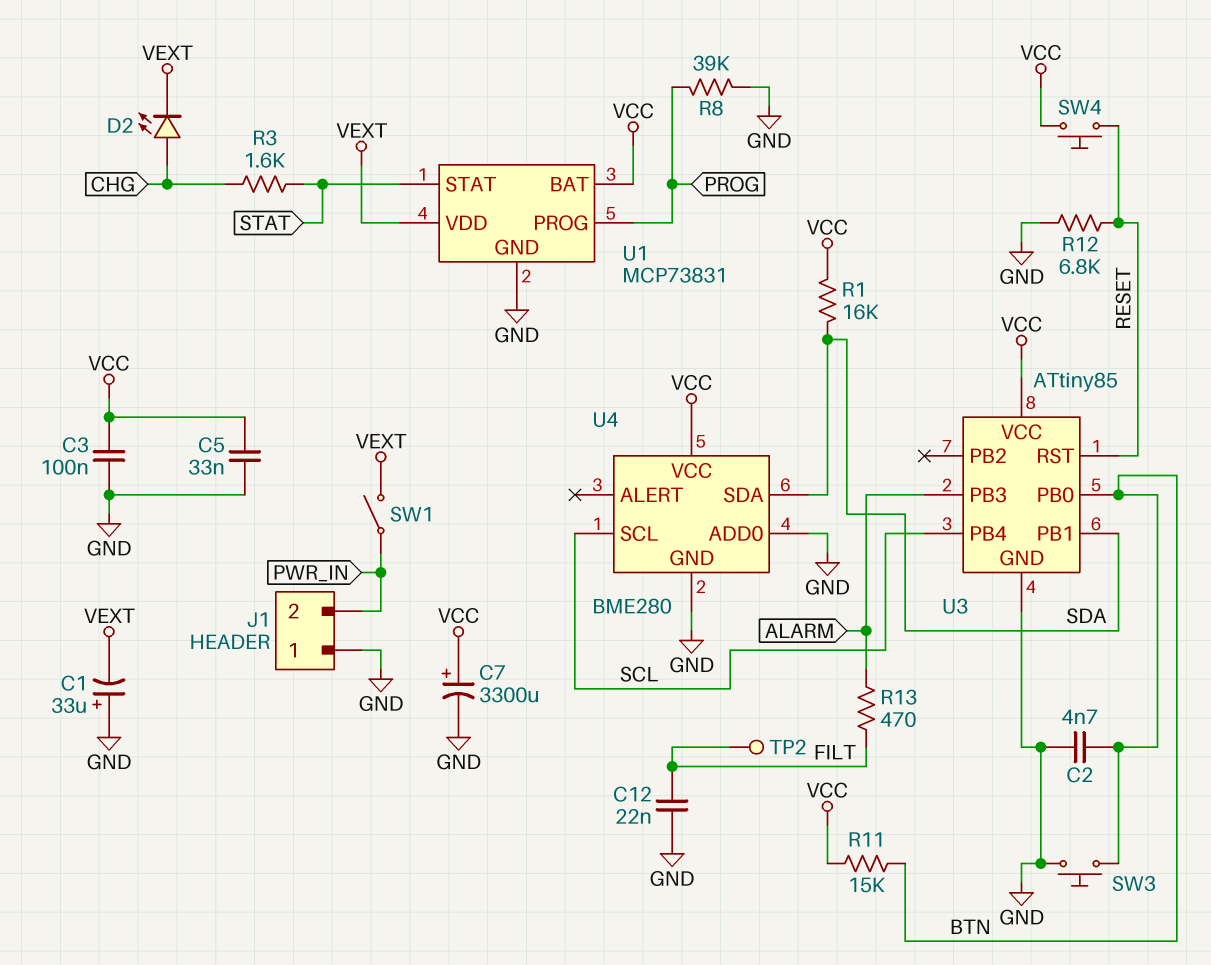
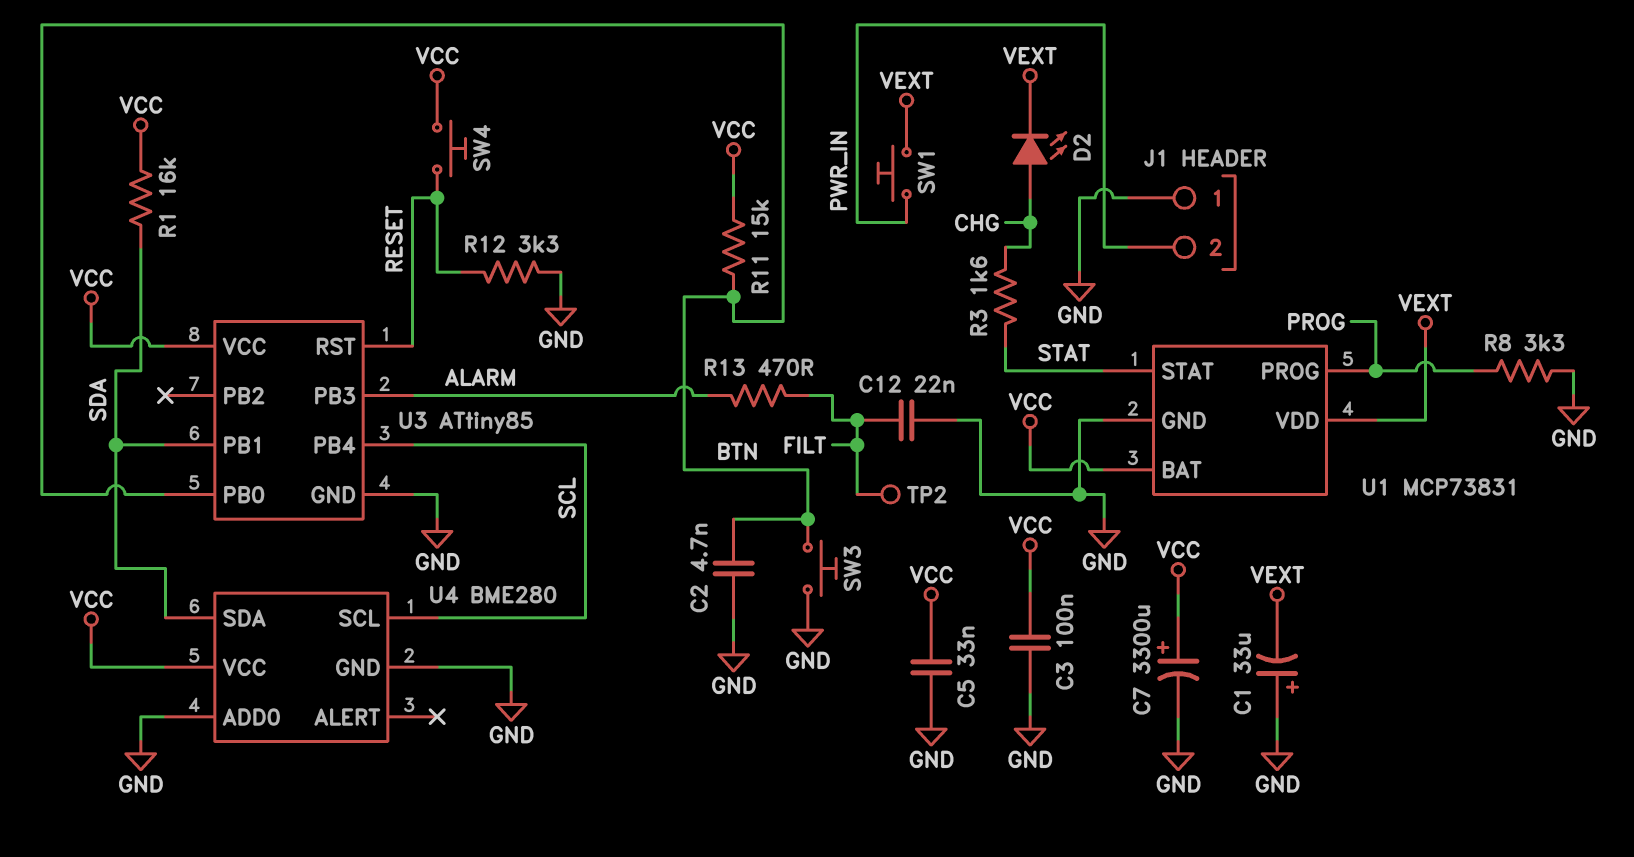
R8: 39k (GND, PROG) -> 3.3k (GND, PROG)
R12: 6.8k (GND, RESET) -> 3.3k (GND, RESET)
SW1: switch (PWR_IN, VEXT) -> button (PWR_IN, VEXT)

